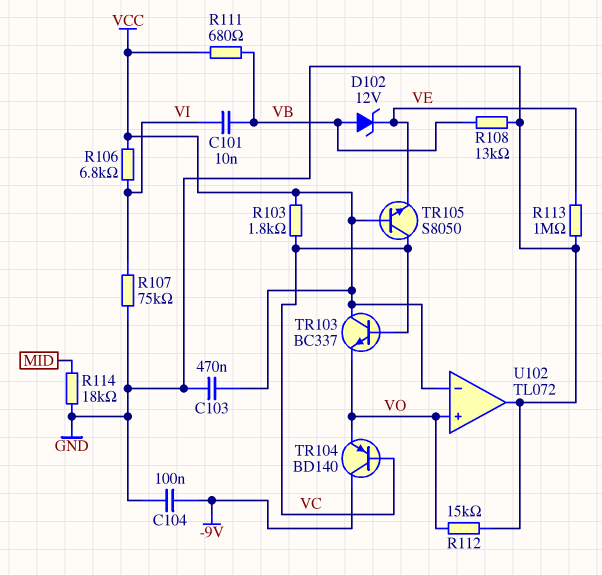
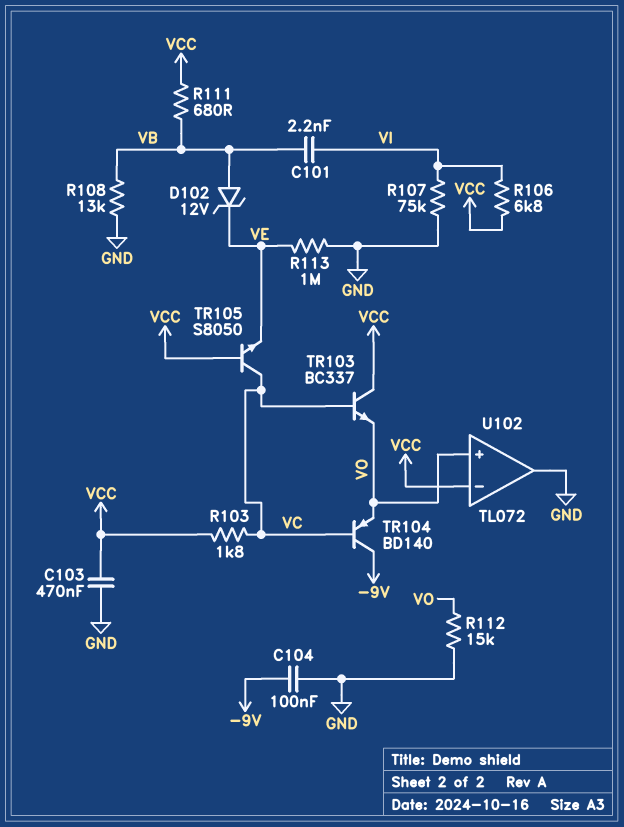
C101: 10nF (VB, VI) -> 2.2nF (VB, VI)
R114: 18k (GND, MID) -> none

